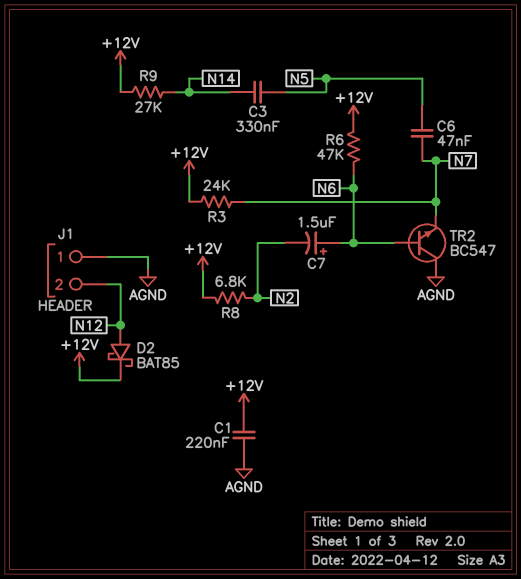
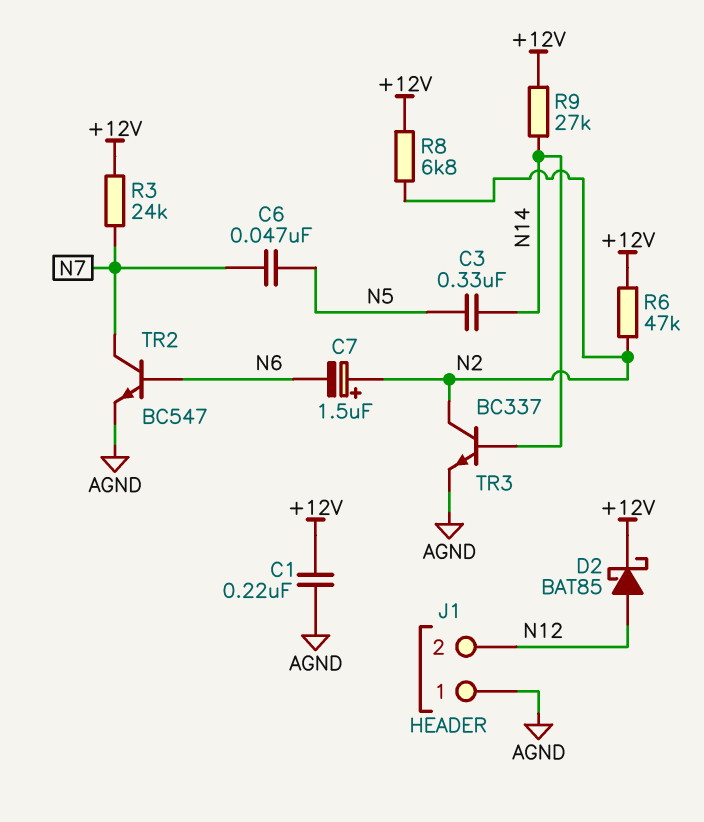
C7: 1.5uF (plus N6, minus N2) -> 1.5uF (plus N2, minus N6)
R6: 47k (+12V, N6) -> 47k (+12V, N2)
TR2: NPN BC547 (B N6, C AGND, E N7) -> NPN BC547 (B N6, C N7, E AGND)
TR3: none -> NPN BC337 (B N14, C N2, E AGND)

